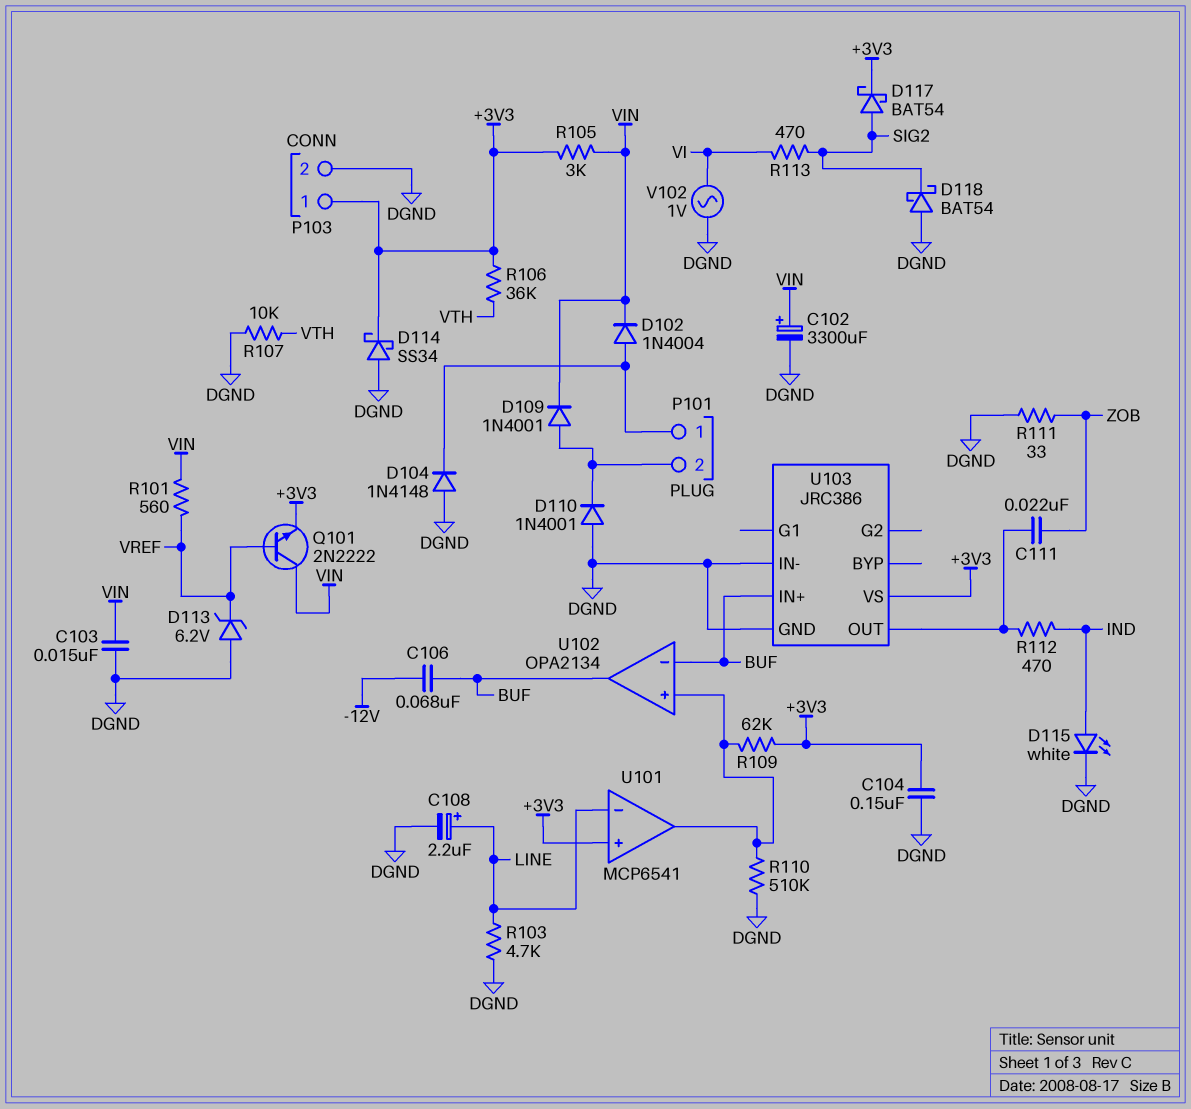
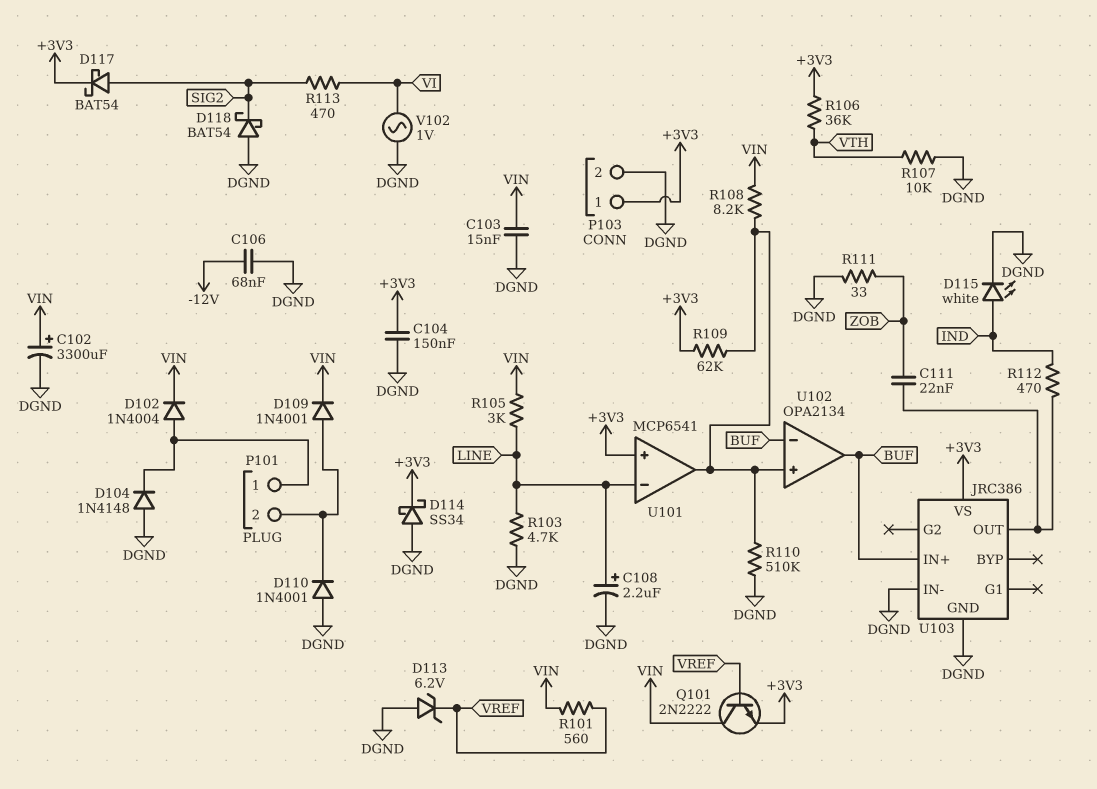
C106: 68nF (-12V, BUF) -> 68nF (-12V, DGND)
R105: 3k (+3V3, VIN) -> 3k (LINE, VIN)
R108: none -> 8.2k (U101/out, VIN)

